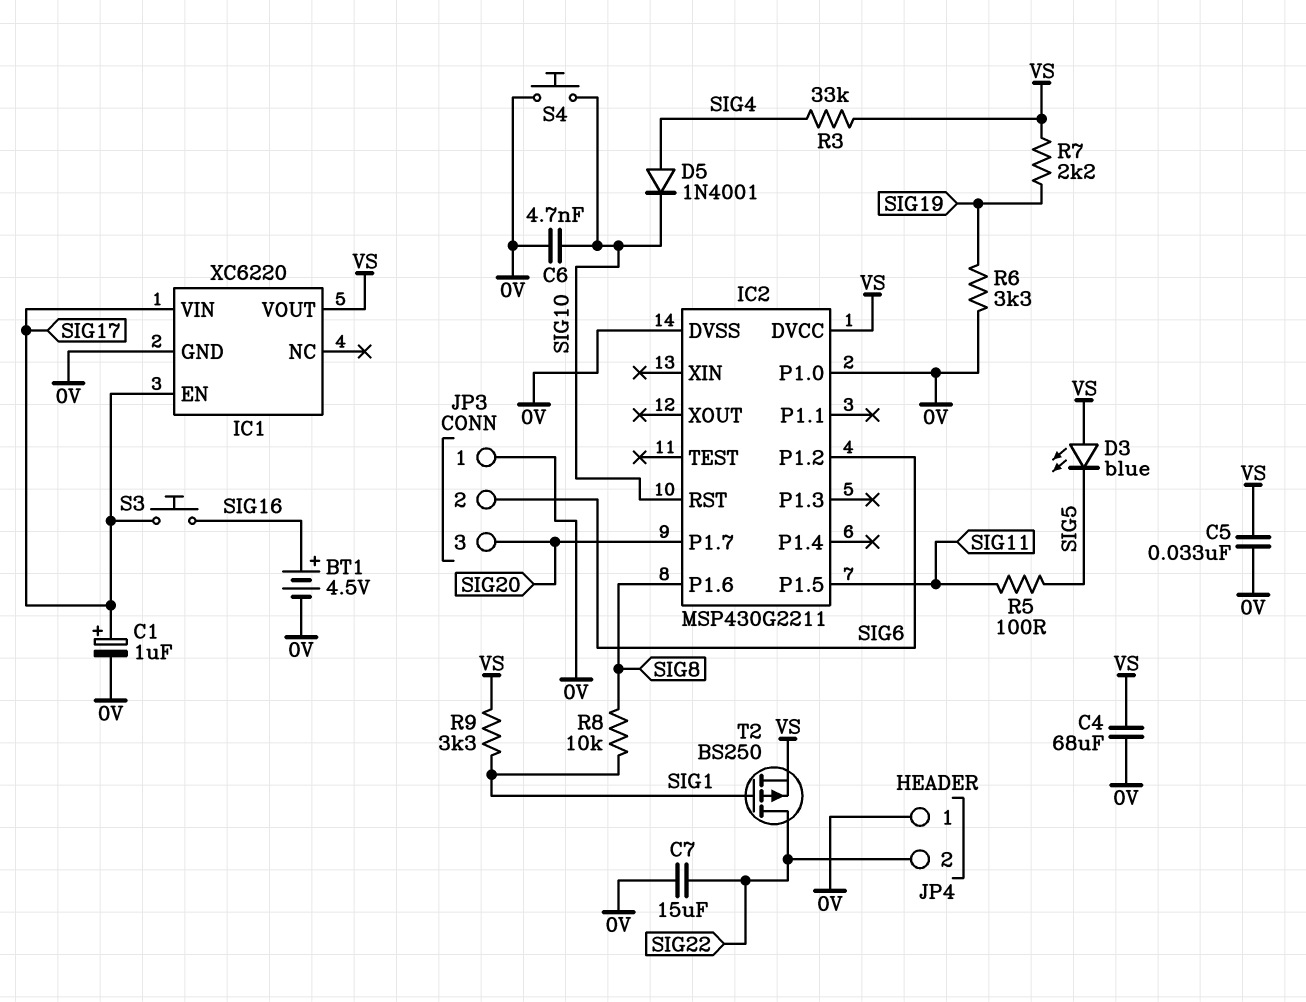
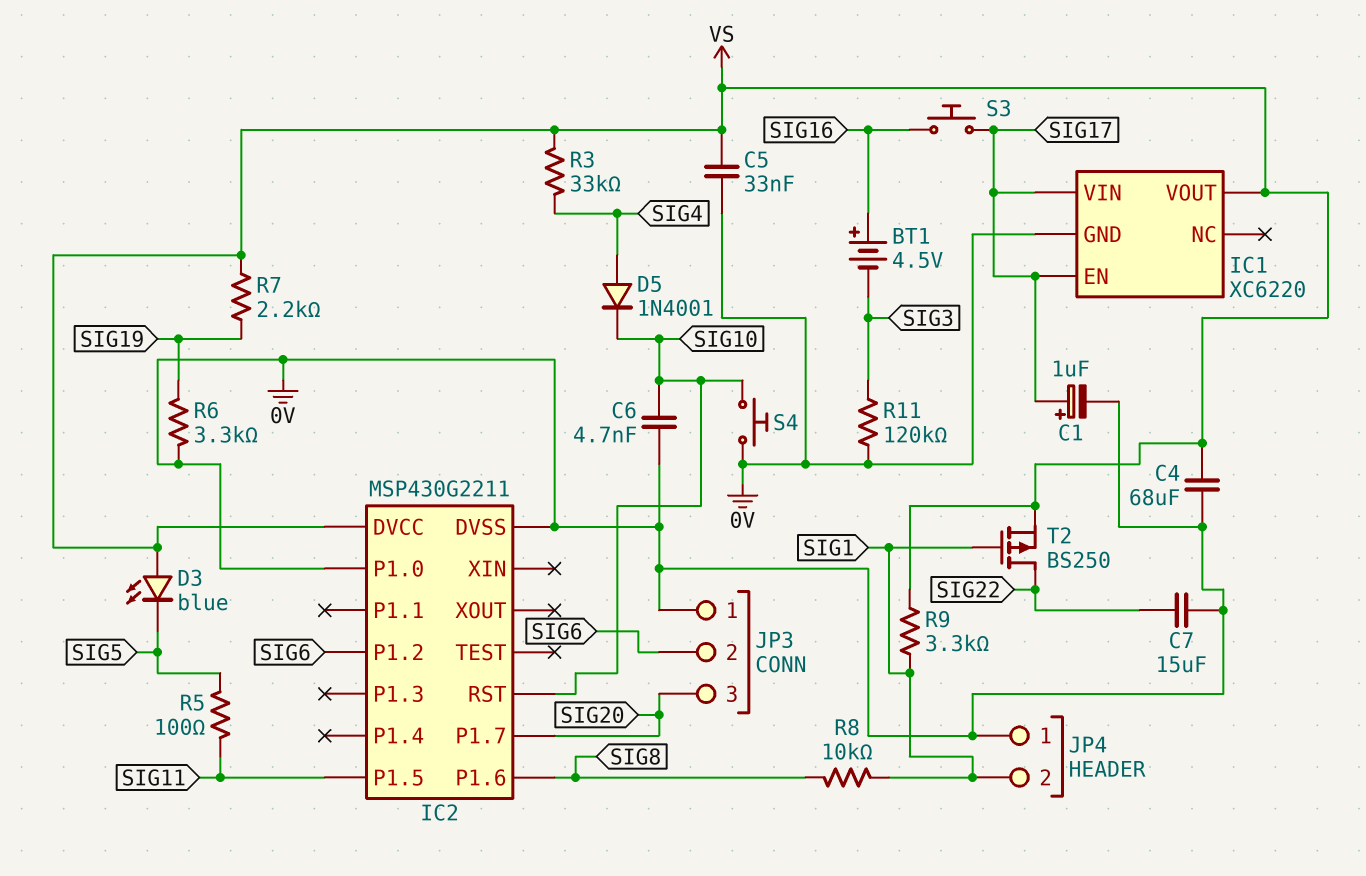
BT1: 4.5V (plus SIG16, minus 0V) -> 4.5V (plus SIG16, minus SIG3)
JP4 pin 2: SIG22 -> SIG1
R11: none -> 120k (0V, SIG3)

